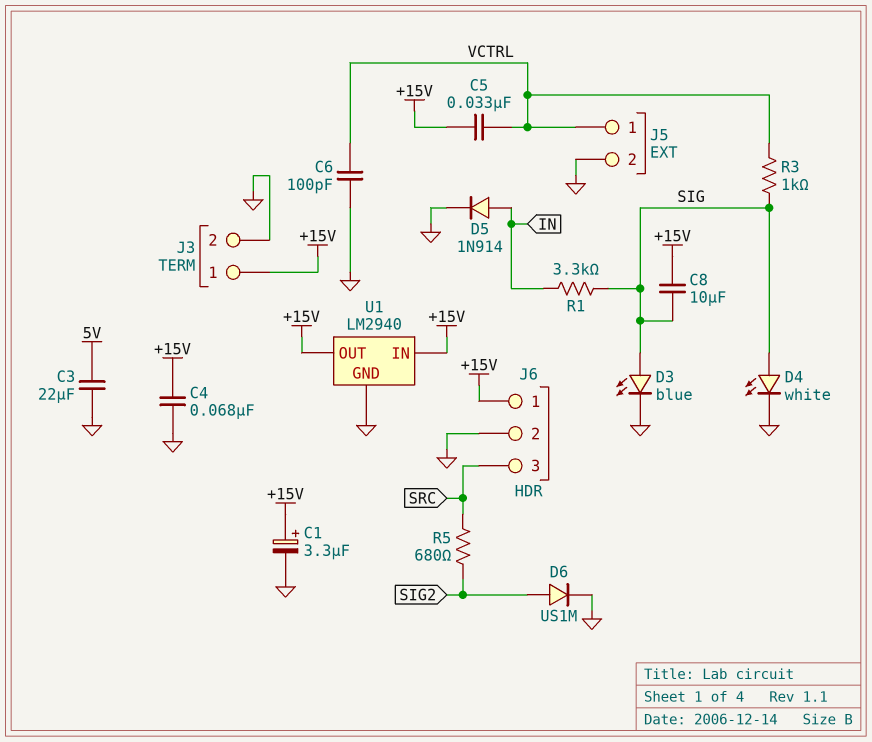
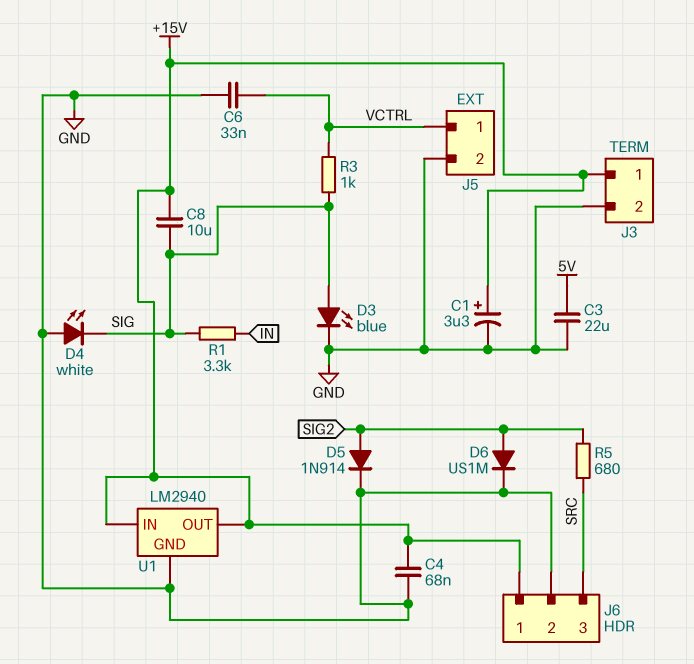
C5: 33nF (+15V, VCTRL) -> none
C6: 100pF (GND, VCTRL) -> 33nF (GND, VCTRL)
D4: LED white (A SIG, K GND) -> LED white (A GND, K SIG)
D5: diode 1N914 (A IN, K GND) -> diode 1N914 (A SIG2, K GND)

